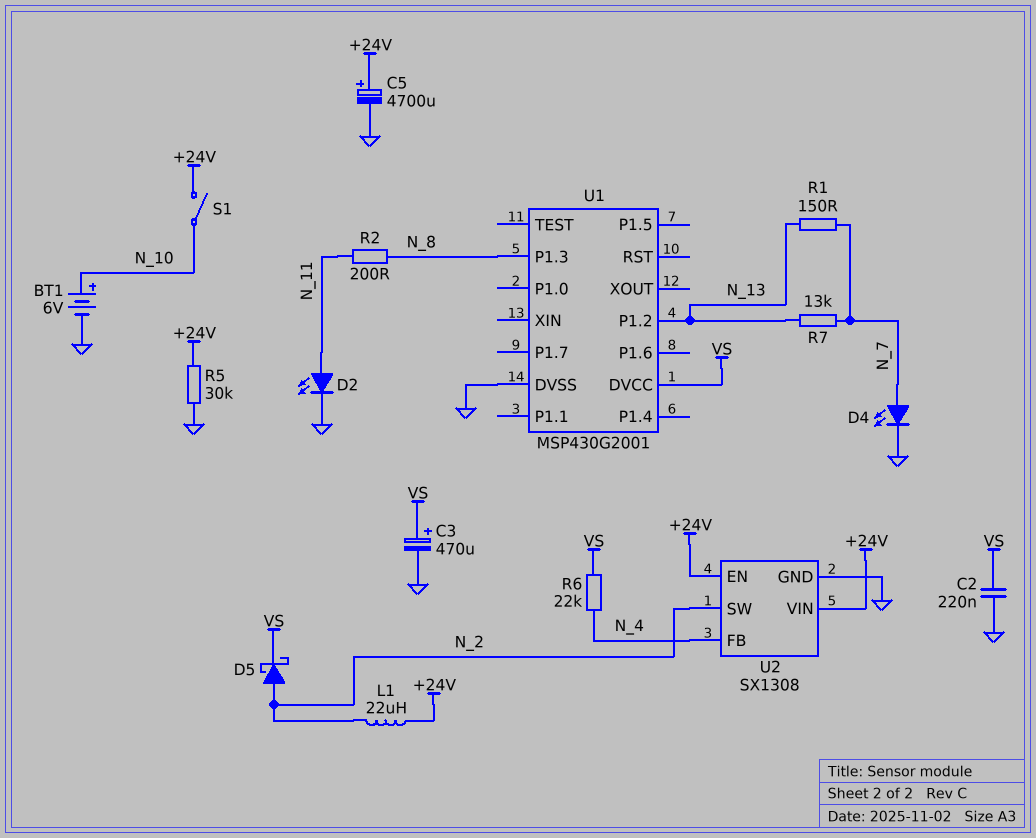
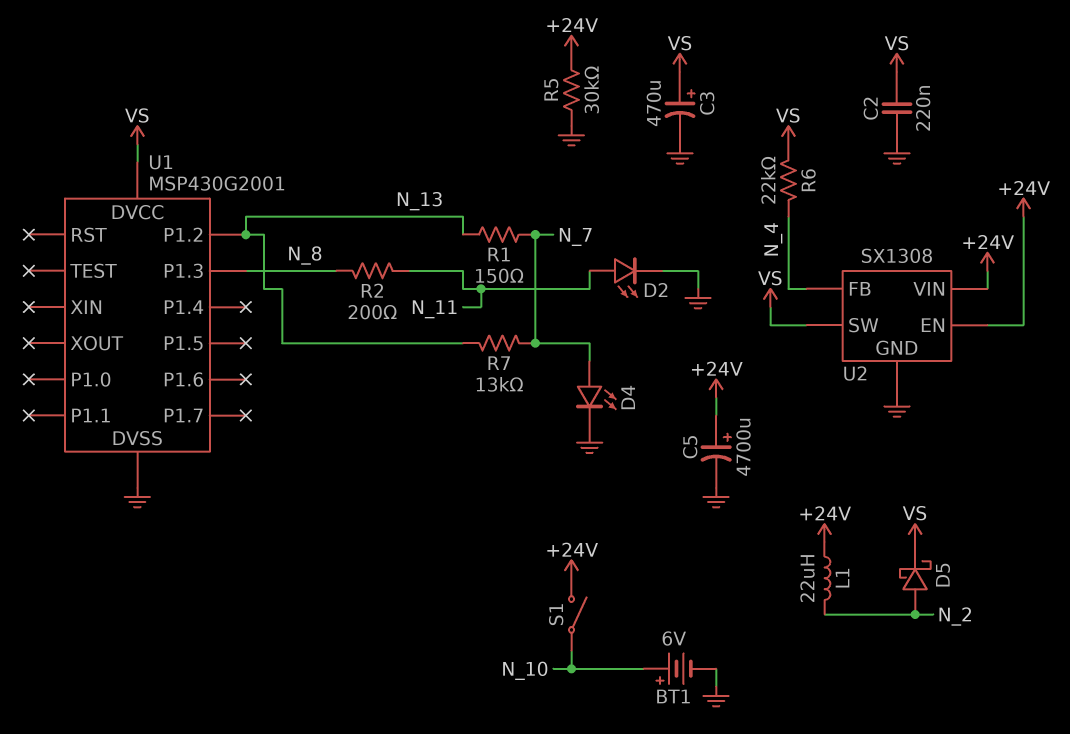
U2 pin SW: N_2 -> VS

